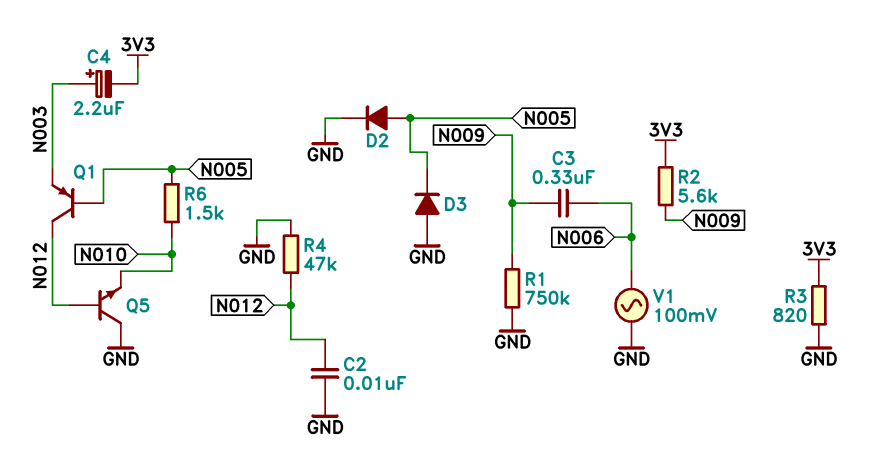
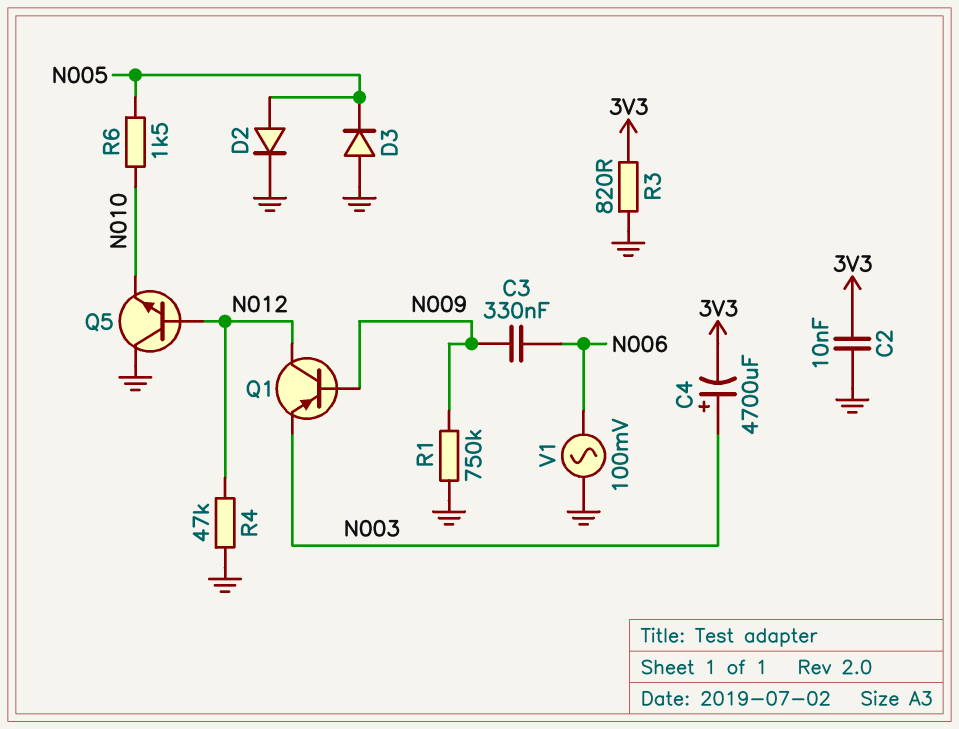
C2: 10nF (GND, N012) -> 10nF (3V3, GND)
C4: 2.2uF (plus N003, minus 3V3) -> 4700uF (plus N003, minus 3V3)
Q1: PNP (B N005, C N012, E N003) -> PNP (B N009, C N012, E N003)
R2: 5.6k (3V3, N009) -> none

